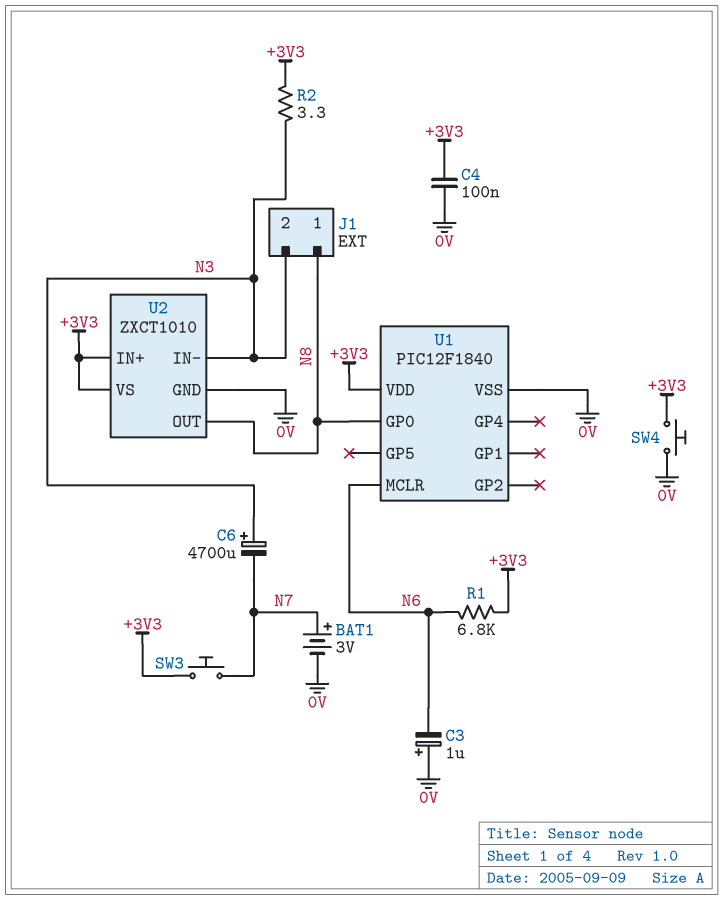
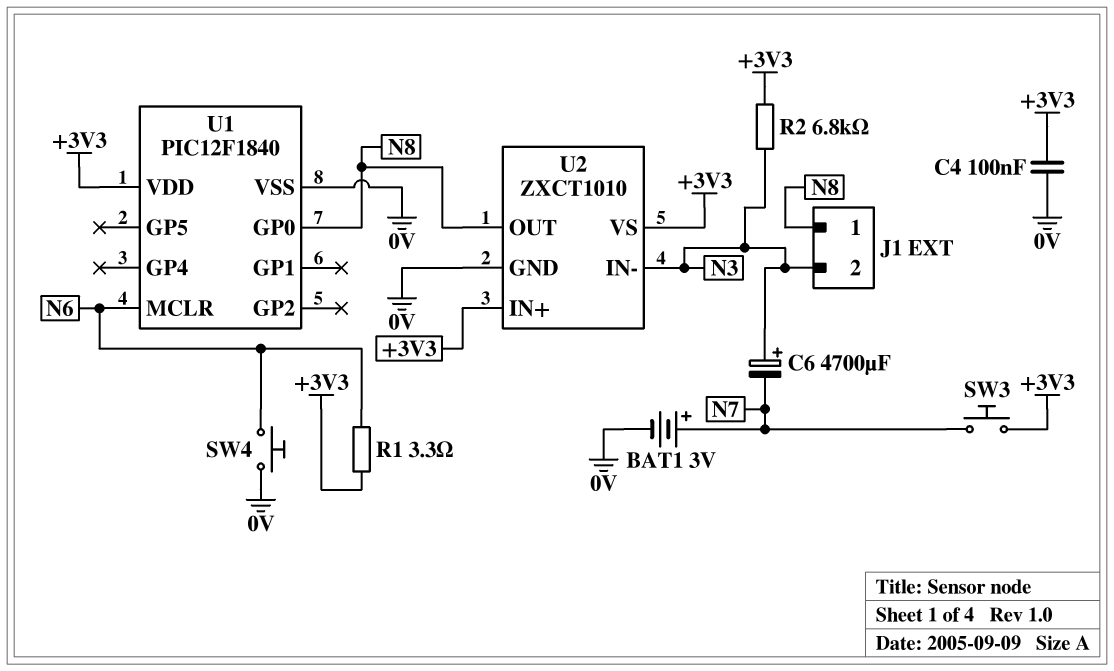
C3: 1uF (plus 0V, minus N6) -> none
R1: 6.8k (+3V3, N6) -> 3.3 (+3V3, N6)
R2: 3.3 (+3V3, N3) -> 6.8k (+3V3, N3)
SW4: button (+3V3, 0V) -> button (0V, N6)

